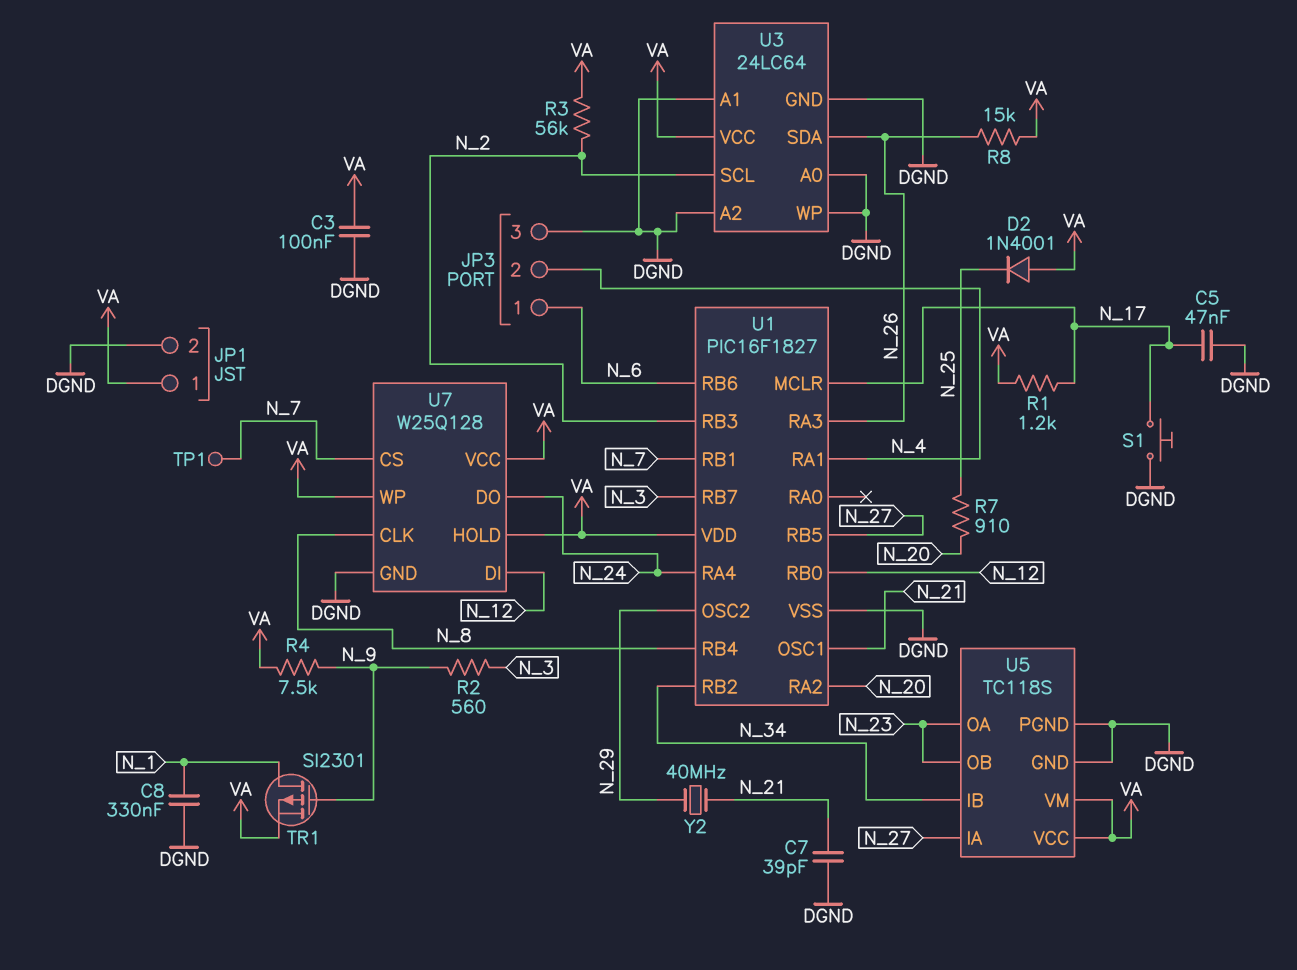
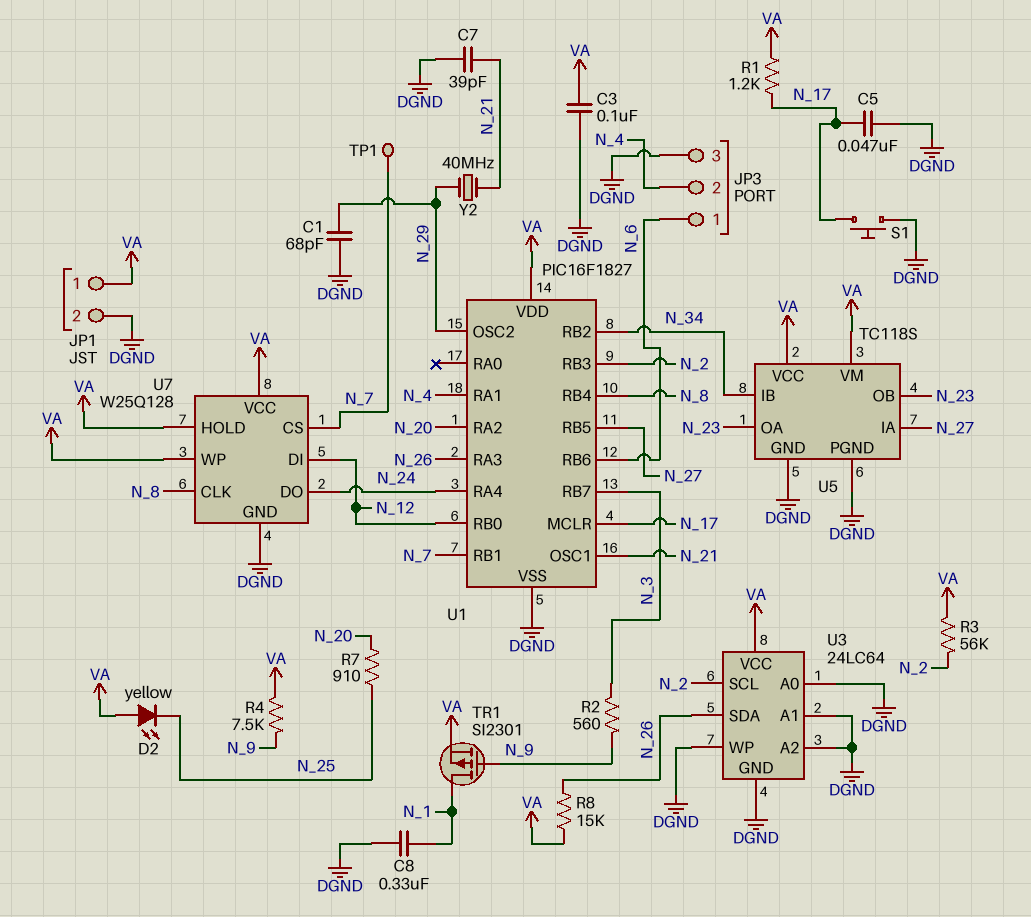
C1: none -> 68pF (DGND, N_29)
D2: diode 1N4001 (A VA, K N_25) -> LED yellow (A VA, K N_25)

